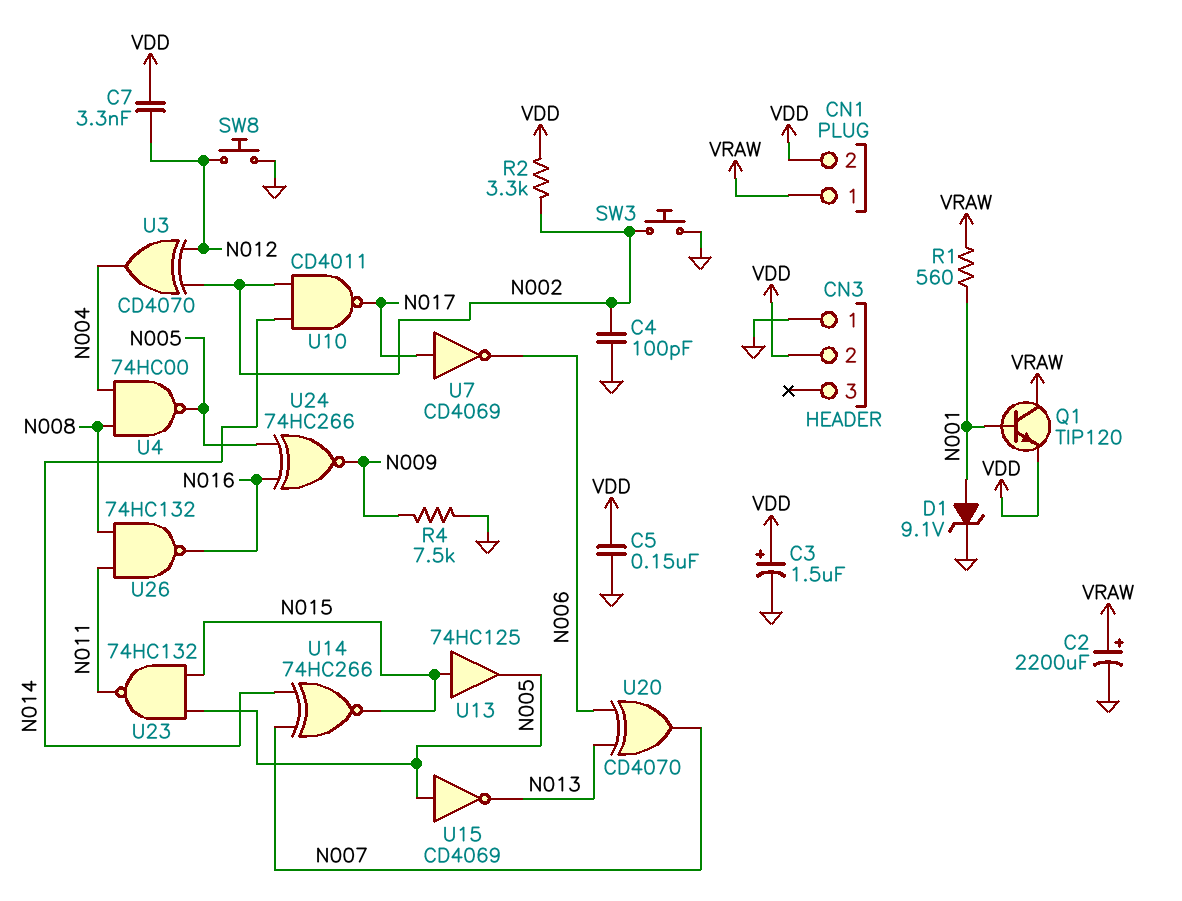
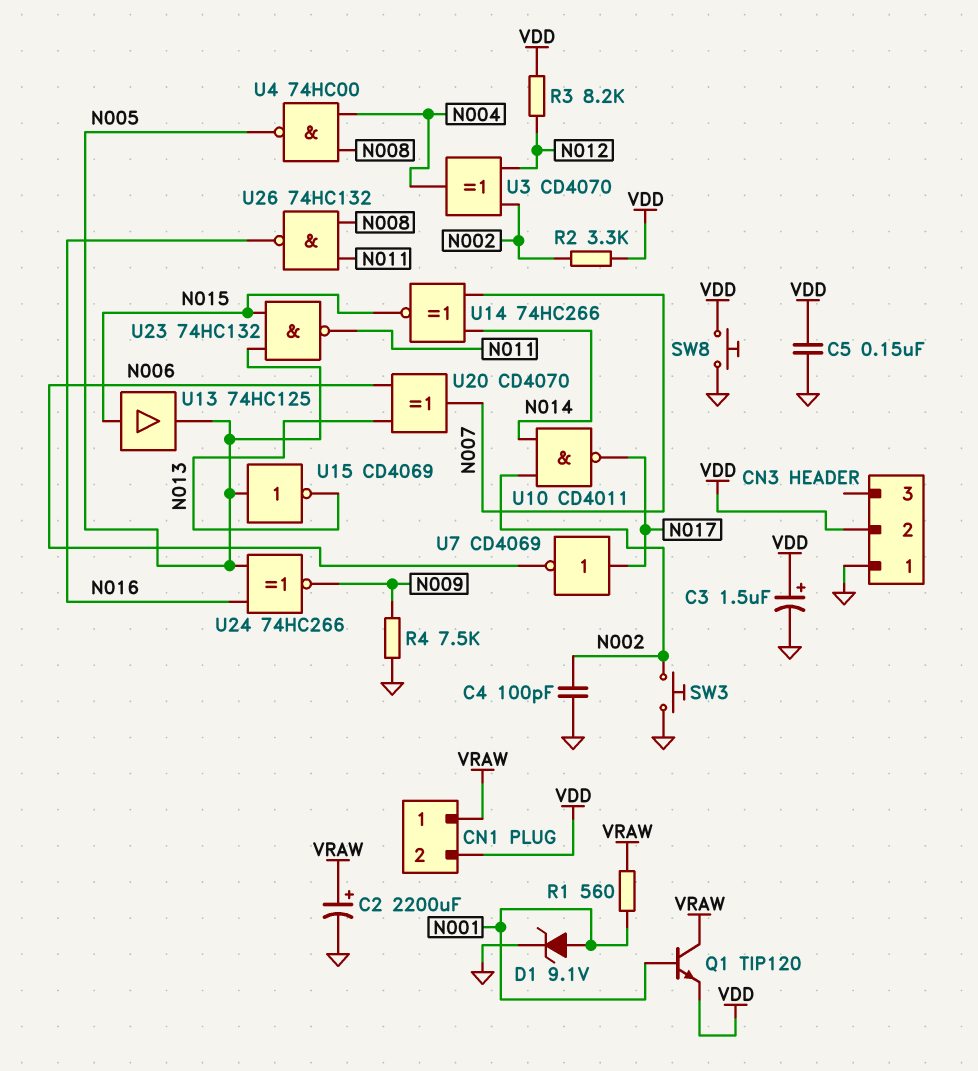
C7: 3.3nF (N012, VDD) -> none
R3: none -> 8.2k (N012, VDD)
SW8: button (GND, N012) -> button (GND, VDD)

